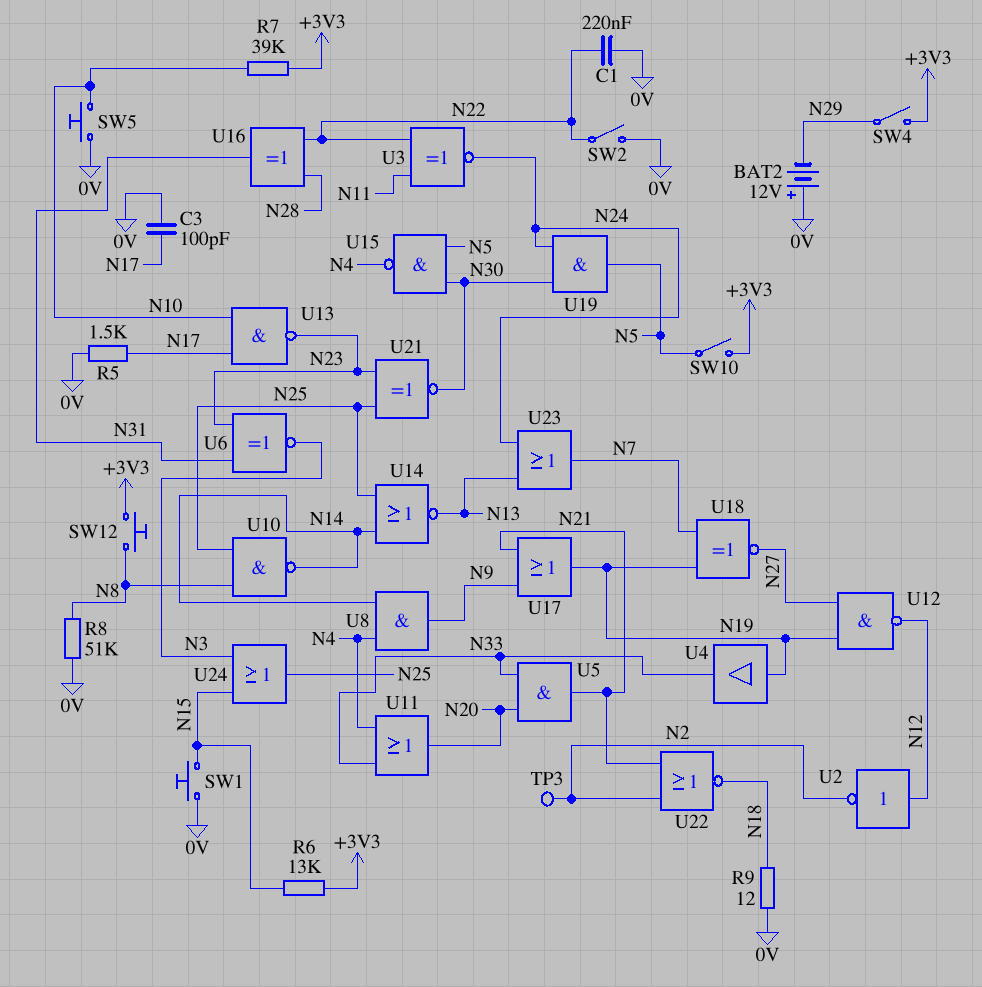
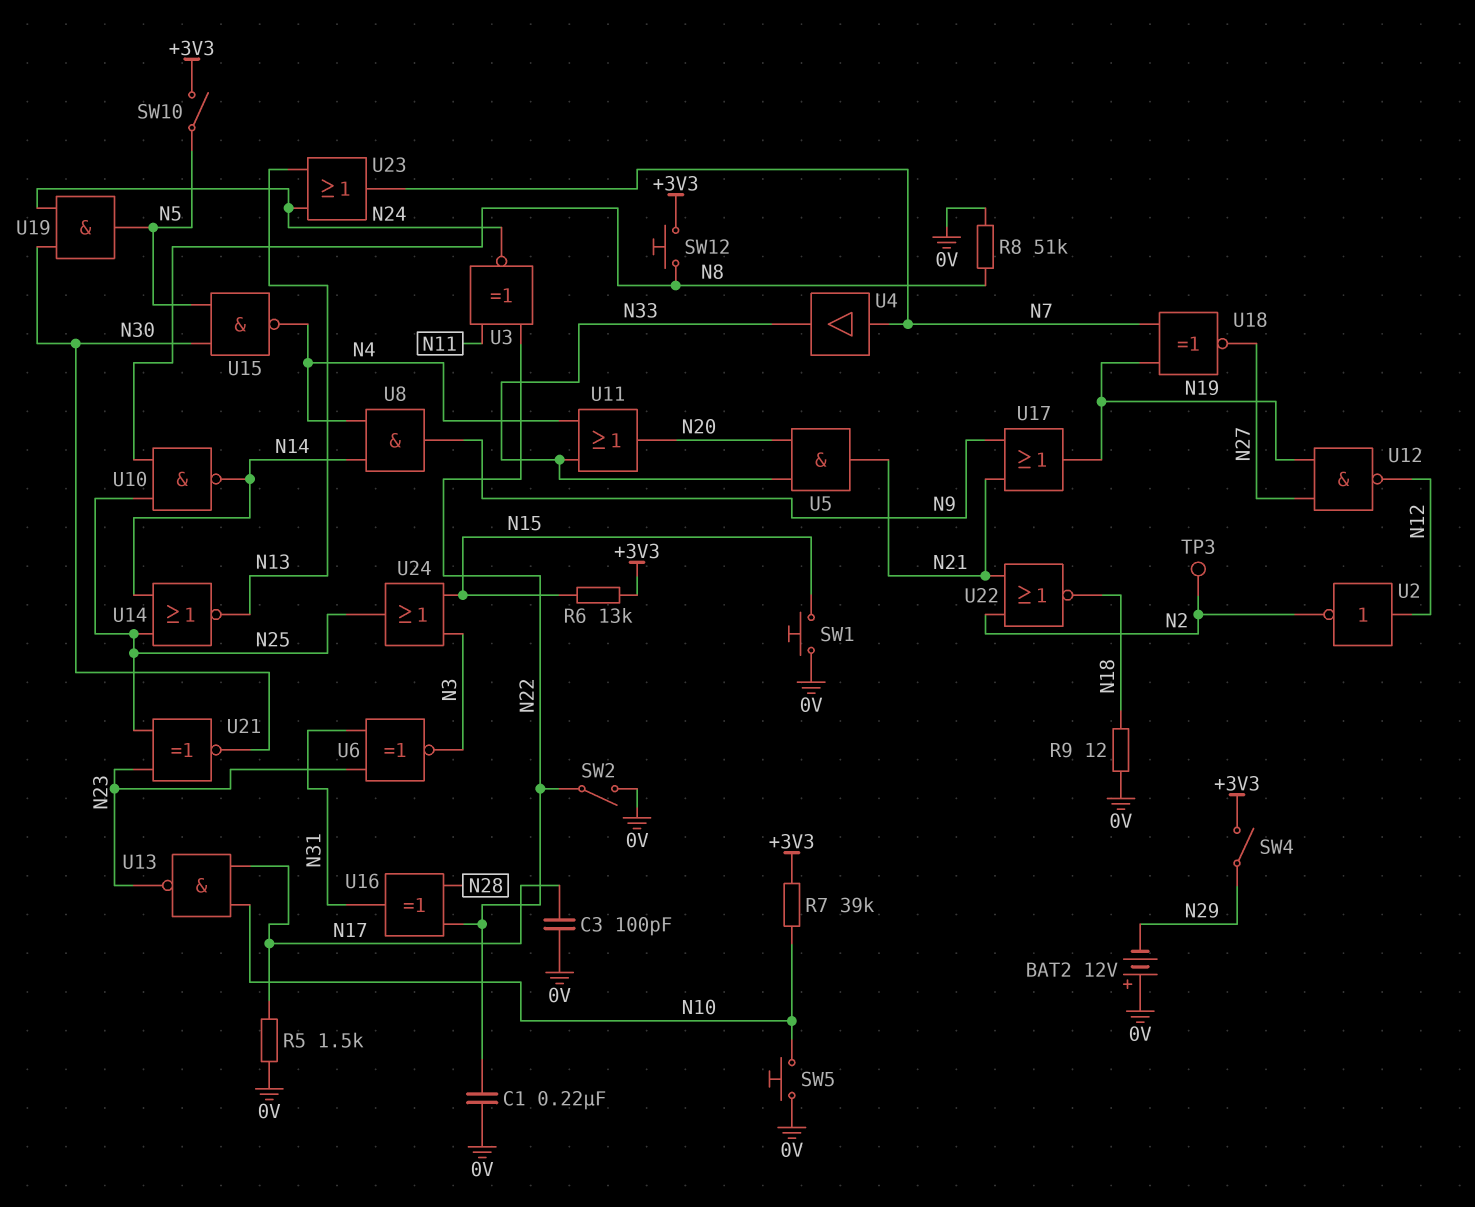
U4: buffer (in N19, out N33) -> buffer (in N7, out N33)

